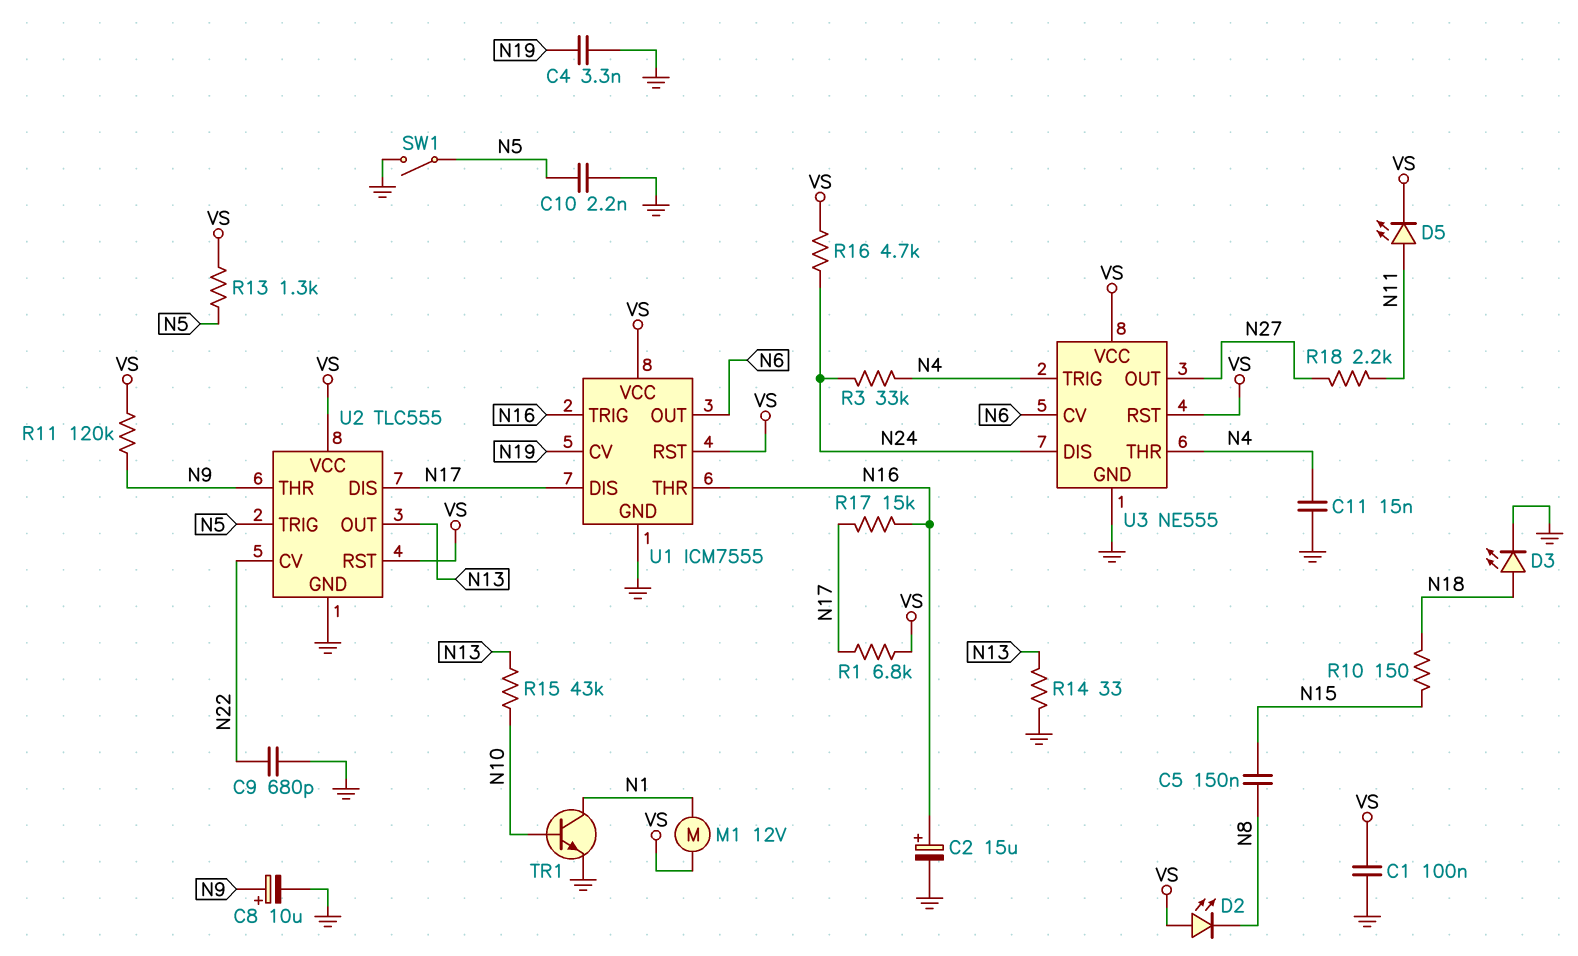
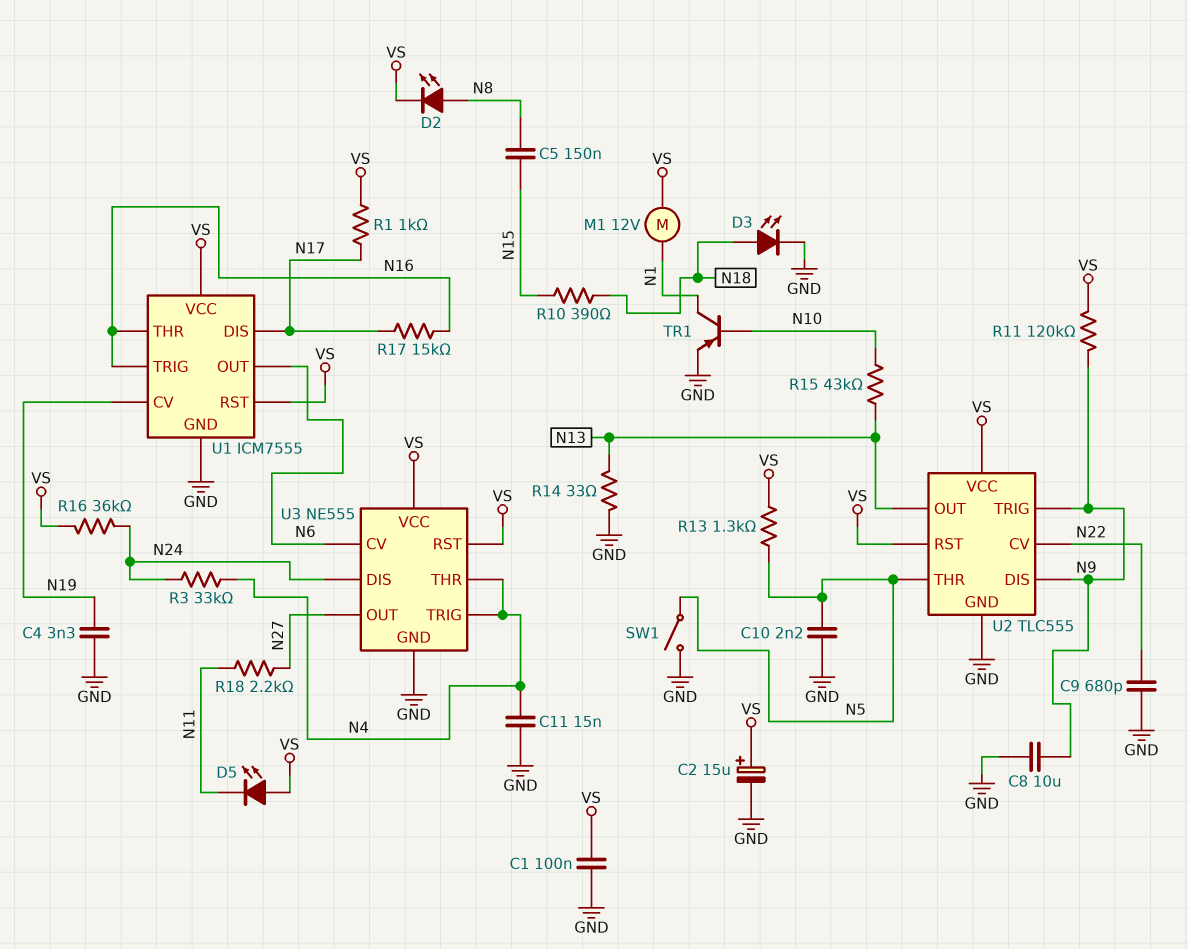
C2: 15uF (plus N16, minus GND) -> 15uF (plus VS, minus GND)
C8: 10uF (plus N9, minus GND) -> 10uF (GND, N9)
D2: LED (A VS, K N8) -> LED (A N8, K VS)
D5: LED (A N11, K VS) -> LED (A VS, K N11)
R1: 6.8k (N17, VS) -> 1k (N17, VS)
R10: 150 (N15, N18) -> 390 (N15, N18)
R16: 4.7k (N24, VS) -> 36k (N24, VS)
TR1: NPN (B N10, C N1, E GND) -> PNP (B N10, C N1, E GND)
U2 pin DIS: N17 -> N9
U2 pin THR: N9 -> N5
U2 pin TRIG: N5 -> N9

